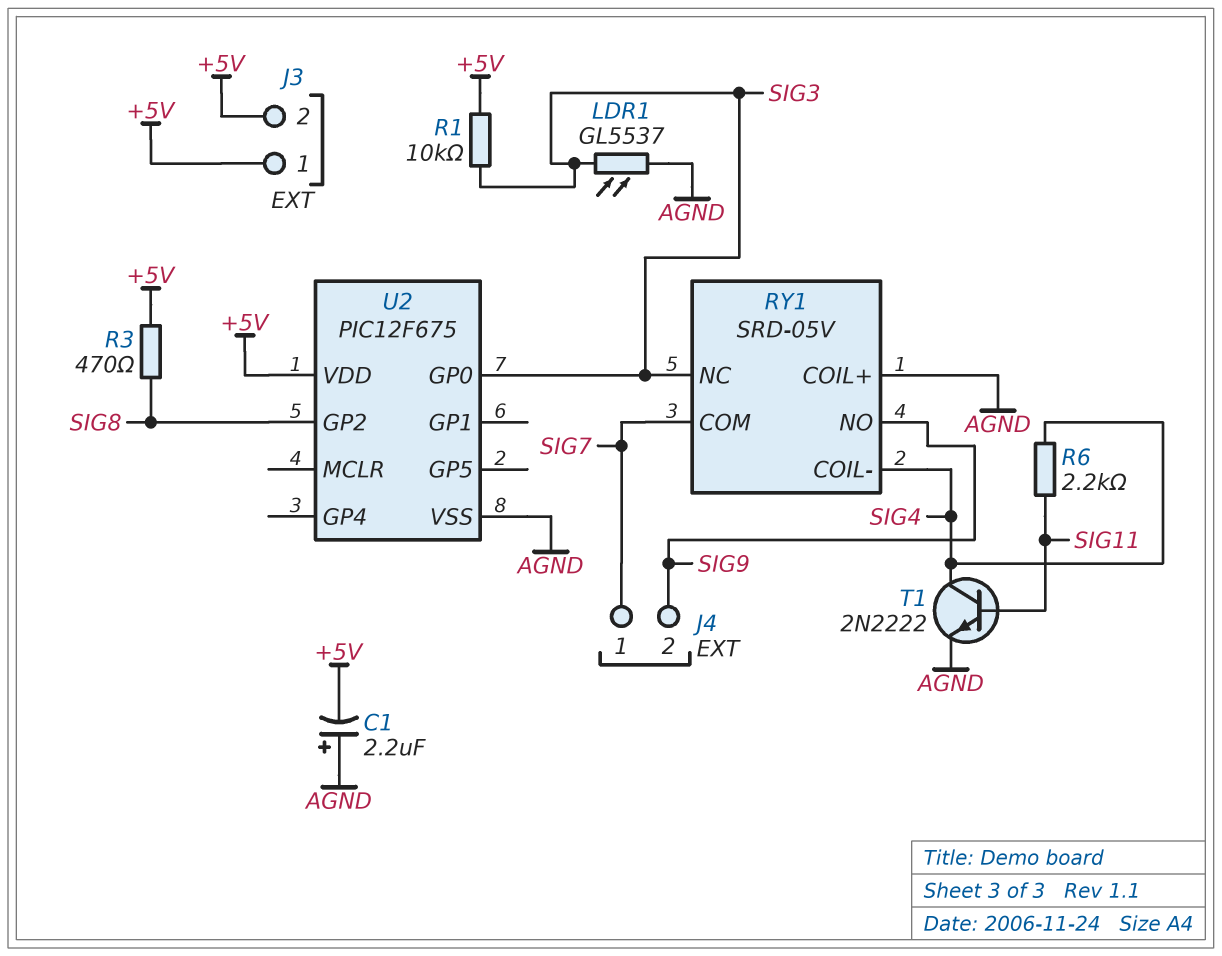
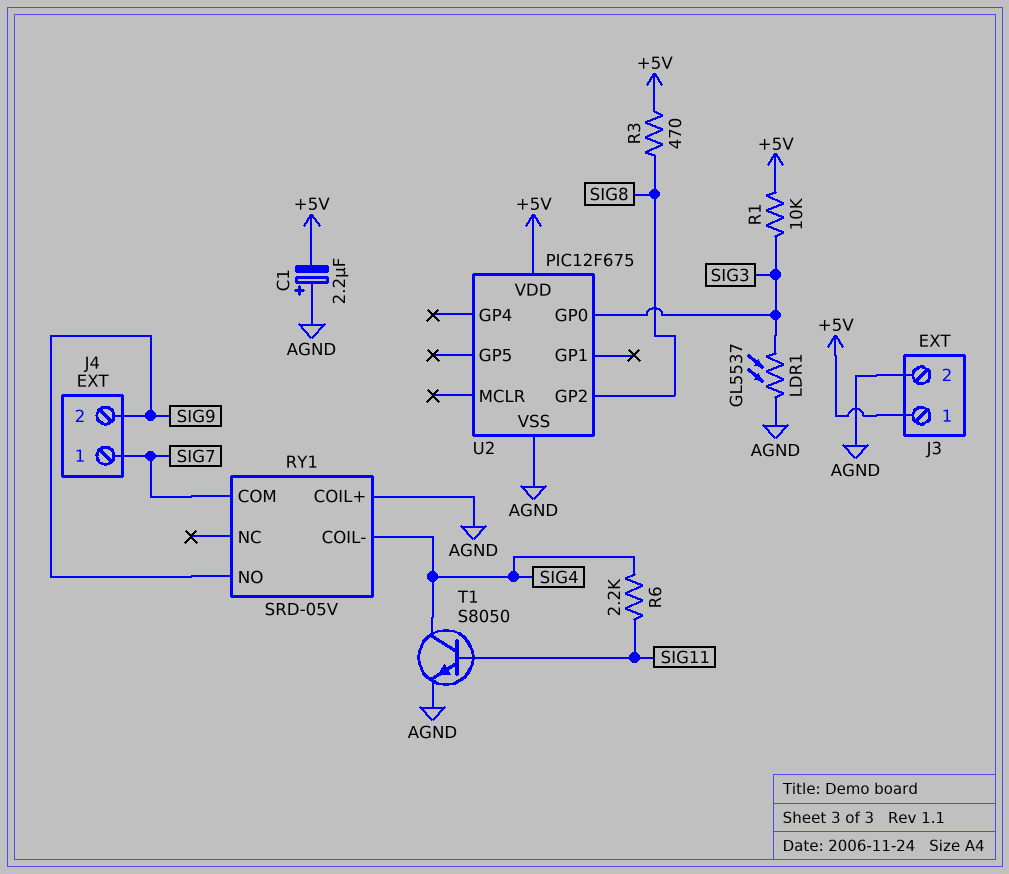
J3 pin 2: +5V -> AGND
RY1 pin NC: SIG3 -> none
T1: NPN 2N2222 (B SIG11, C SIG4, E AGND) -> NPN S8050 (B SIG11, C SIG4, E AGND)

